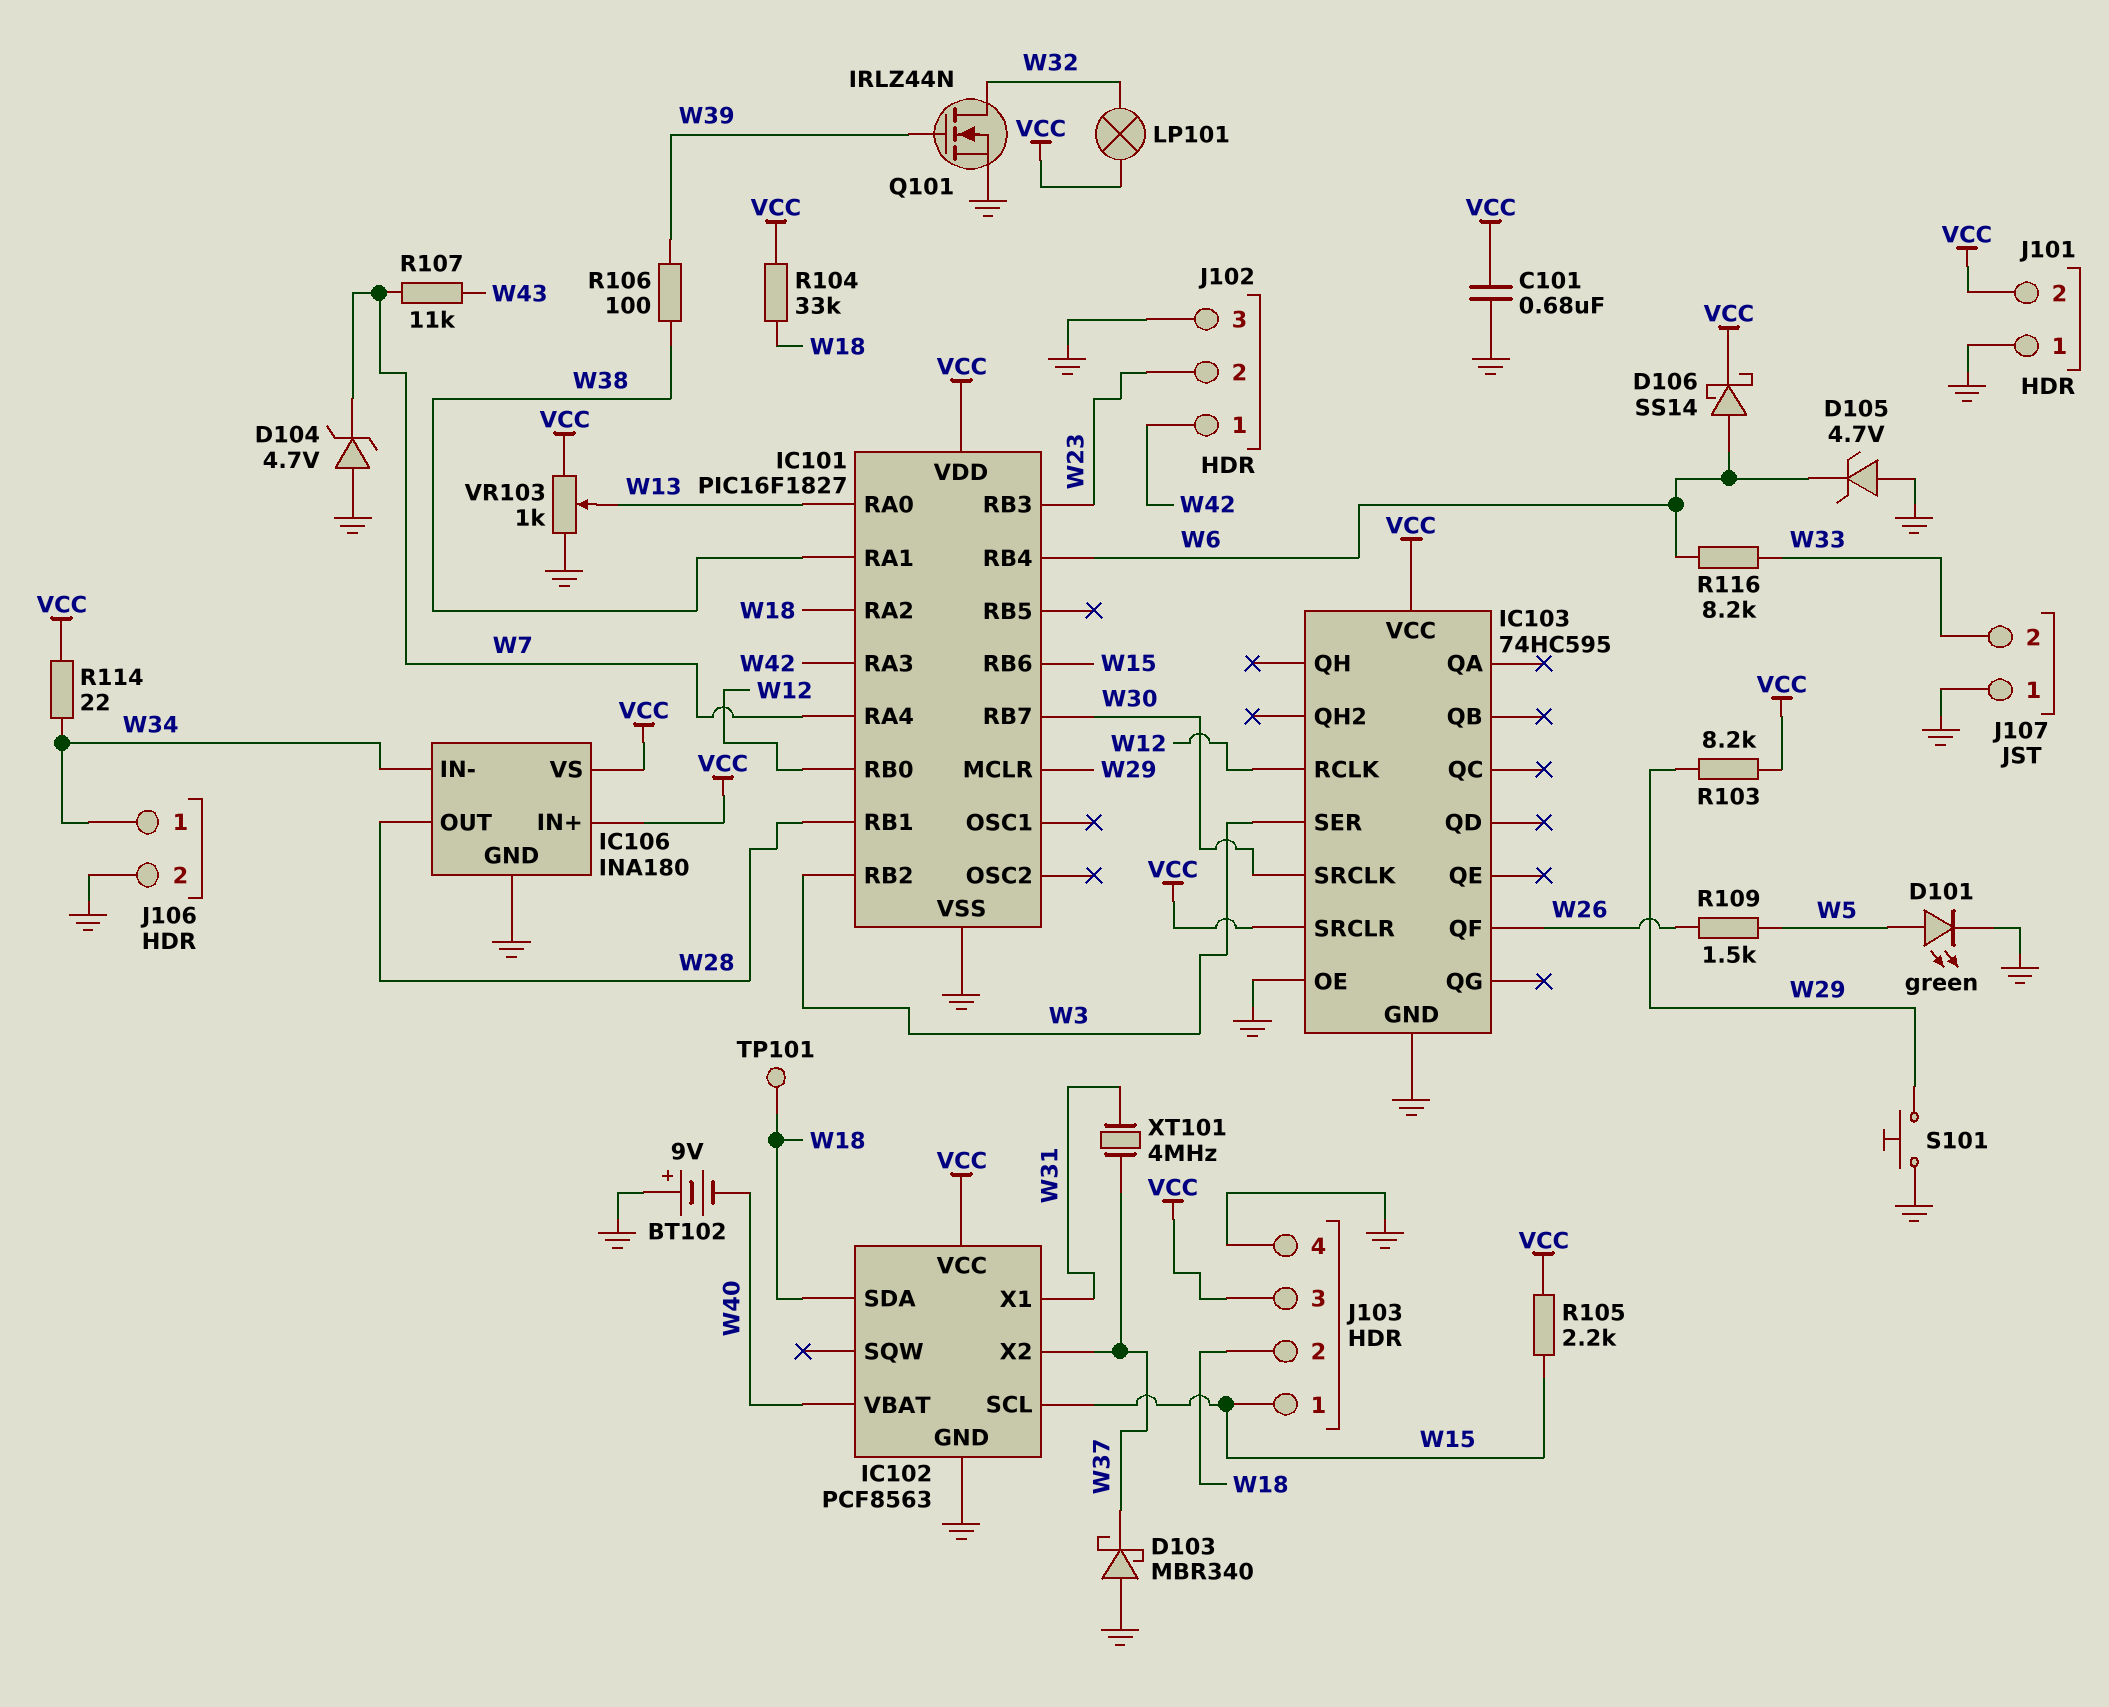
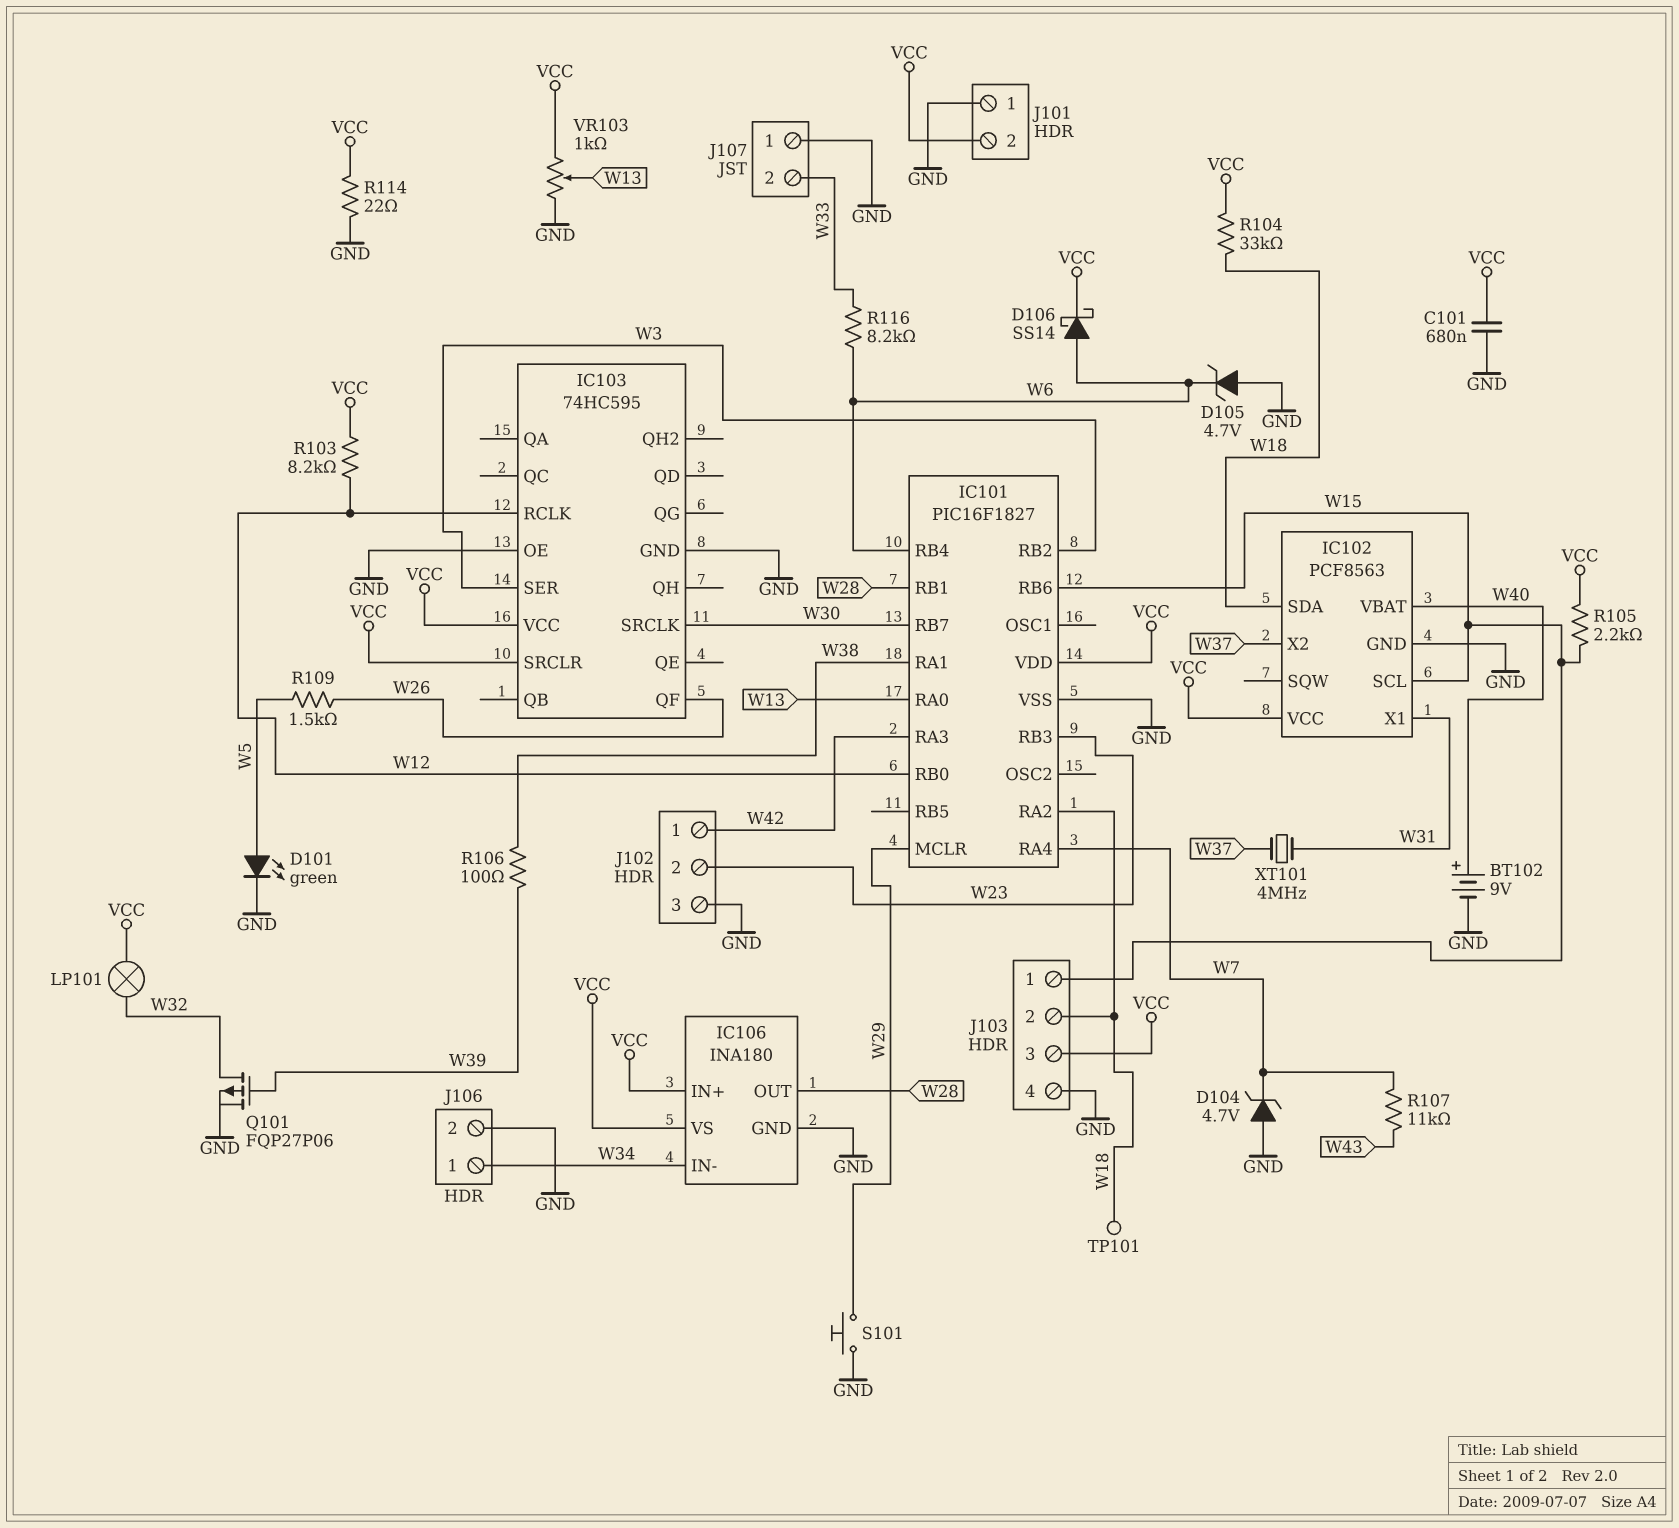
BT102: 9V (plus GND, minus W40) -> 9V (plus W40, minus GND)
D103: schottky MBR340 (A GND, K W37) -> none
Q101: NMOS IRLZ44N (G W39, D W32, S GND) -> PMOS FQP27P06 (G W39, D W32, S GND)
R103: 8.2k (VCC, W29) -> 8.2k (VCC, W12)
R114: 22 (VCC, W34) -> 22 (GND, VCC)

